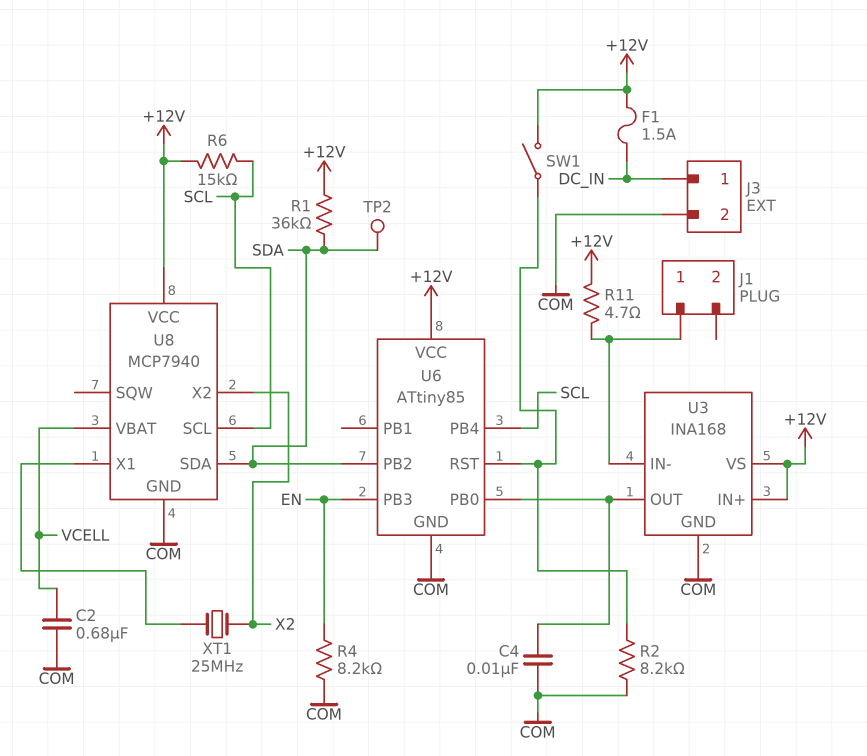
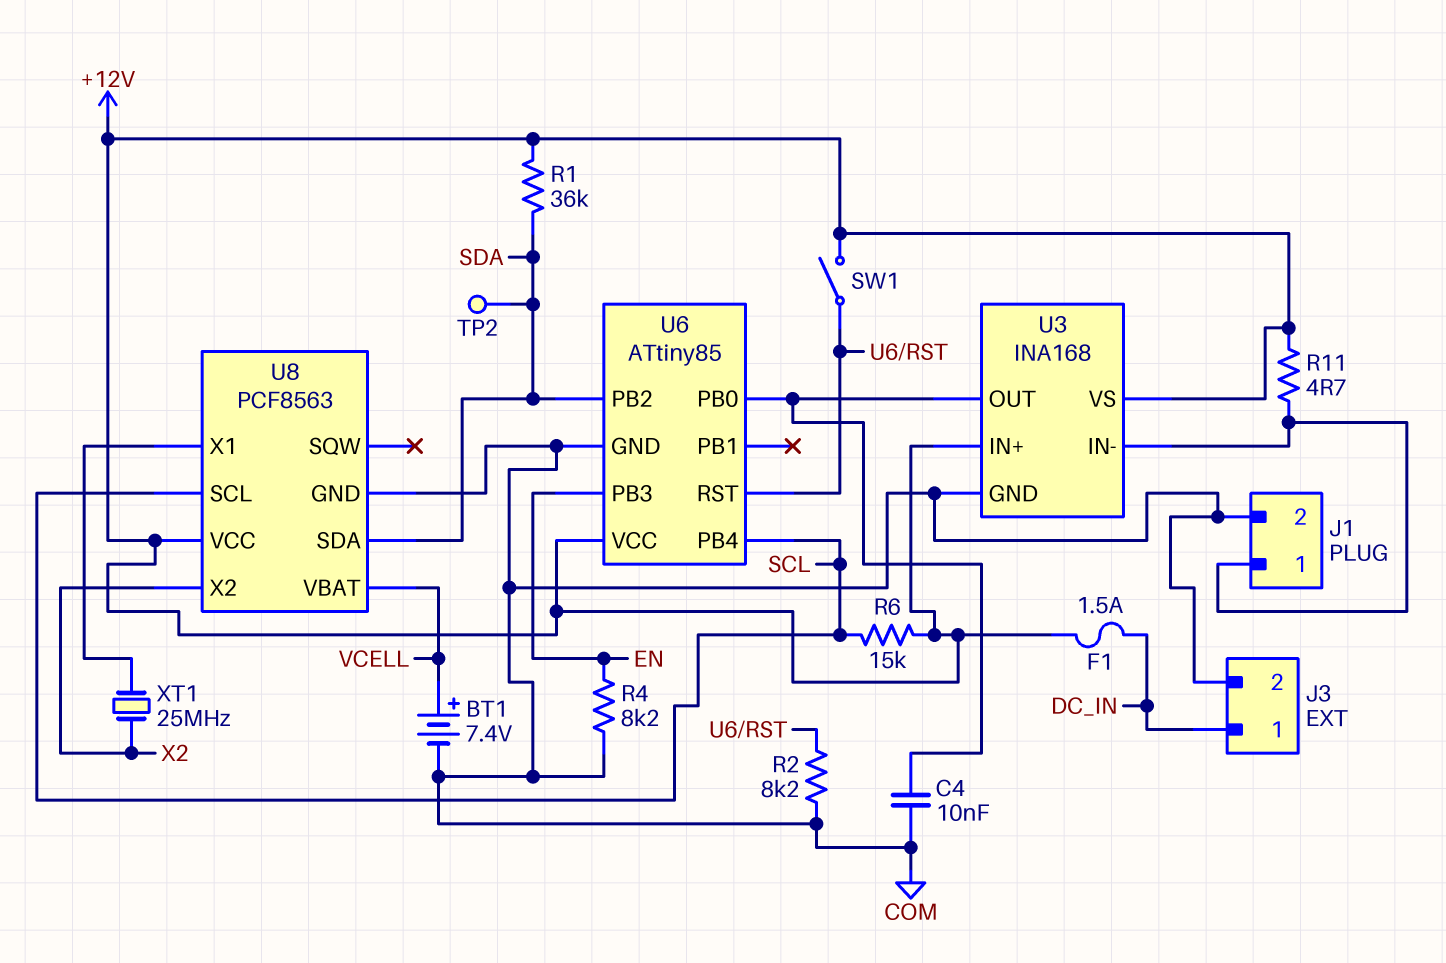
BT1: none -> 7.4V (plus VCELL, minus COM)
C2: 680nF (COM, VCELL) -> none
J1 pin 2: none -> COM
U8: MCP7940 -> PCF8563

